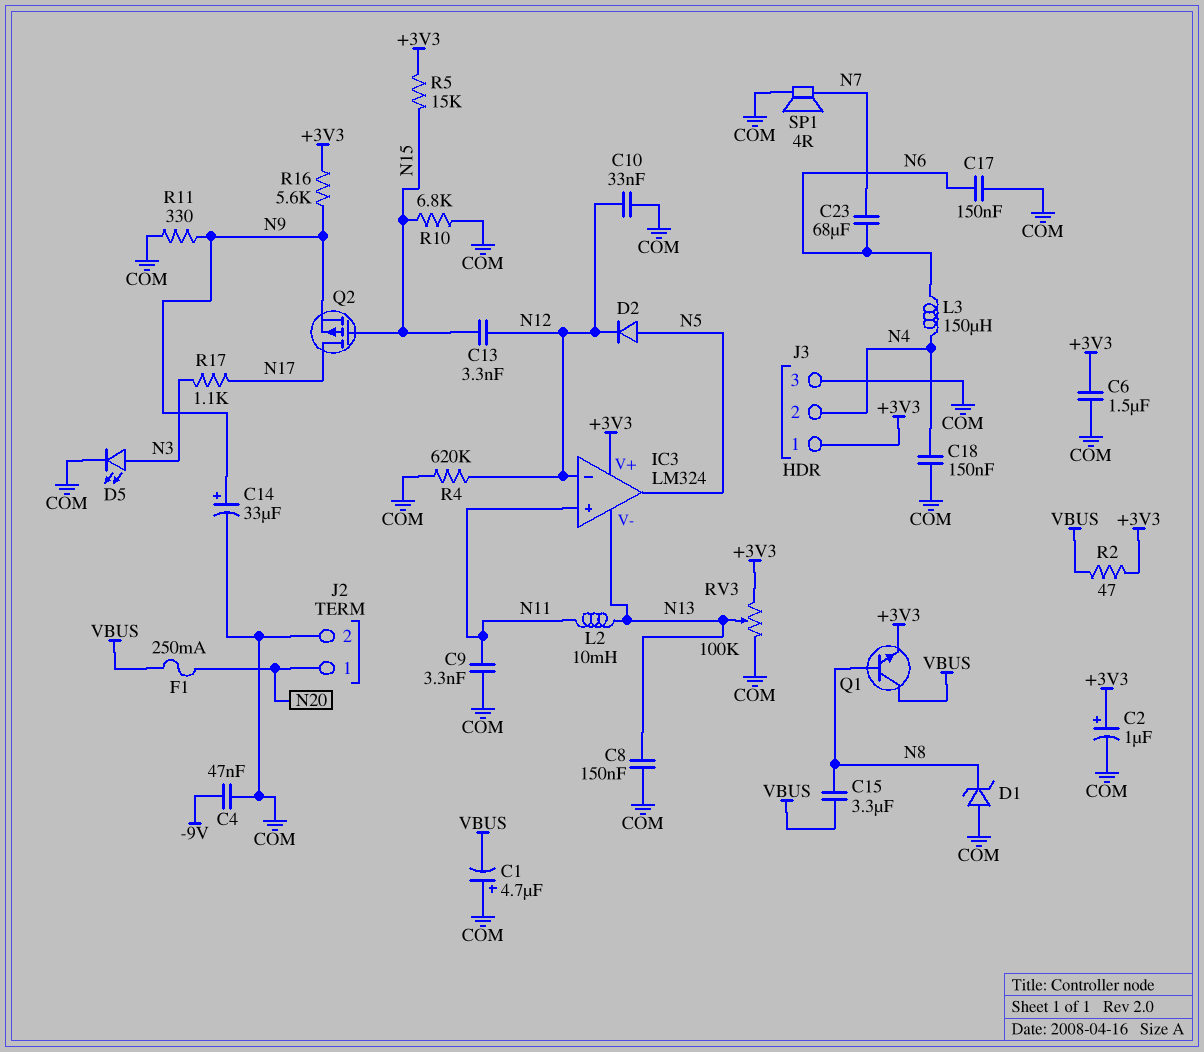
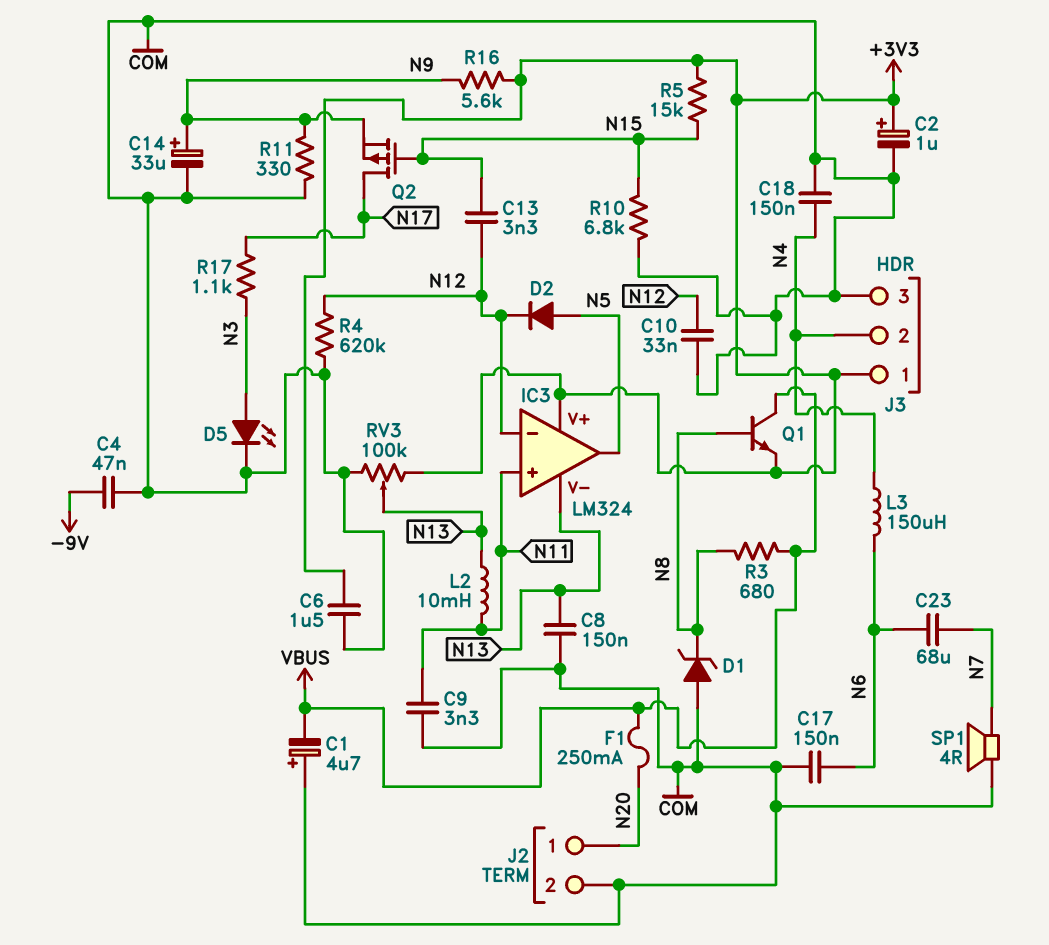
C15: 3.3uF (N8, VBUS) -> none
R2: 47 (+3V3, VBUS) -> none
R3: none -> 680 (N8, VBUS)

